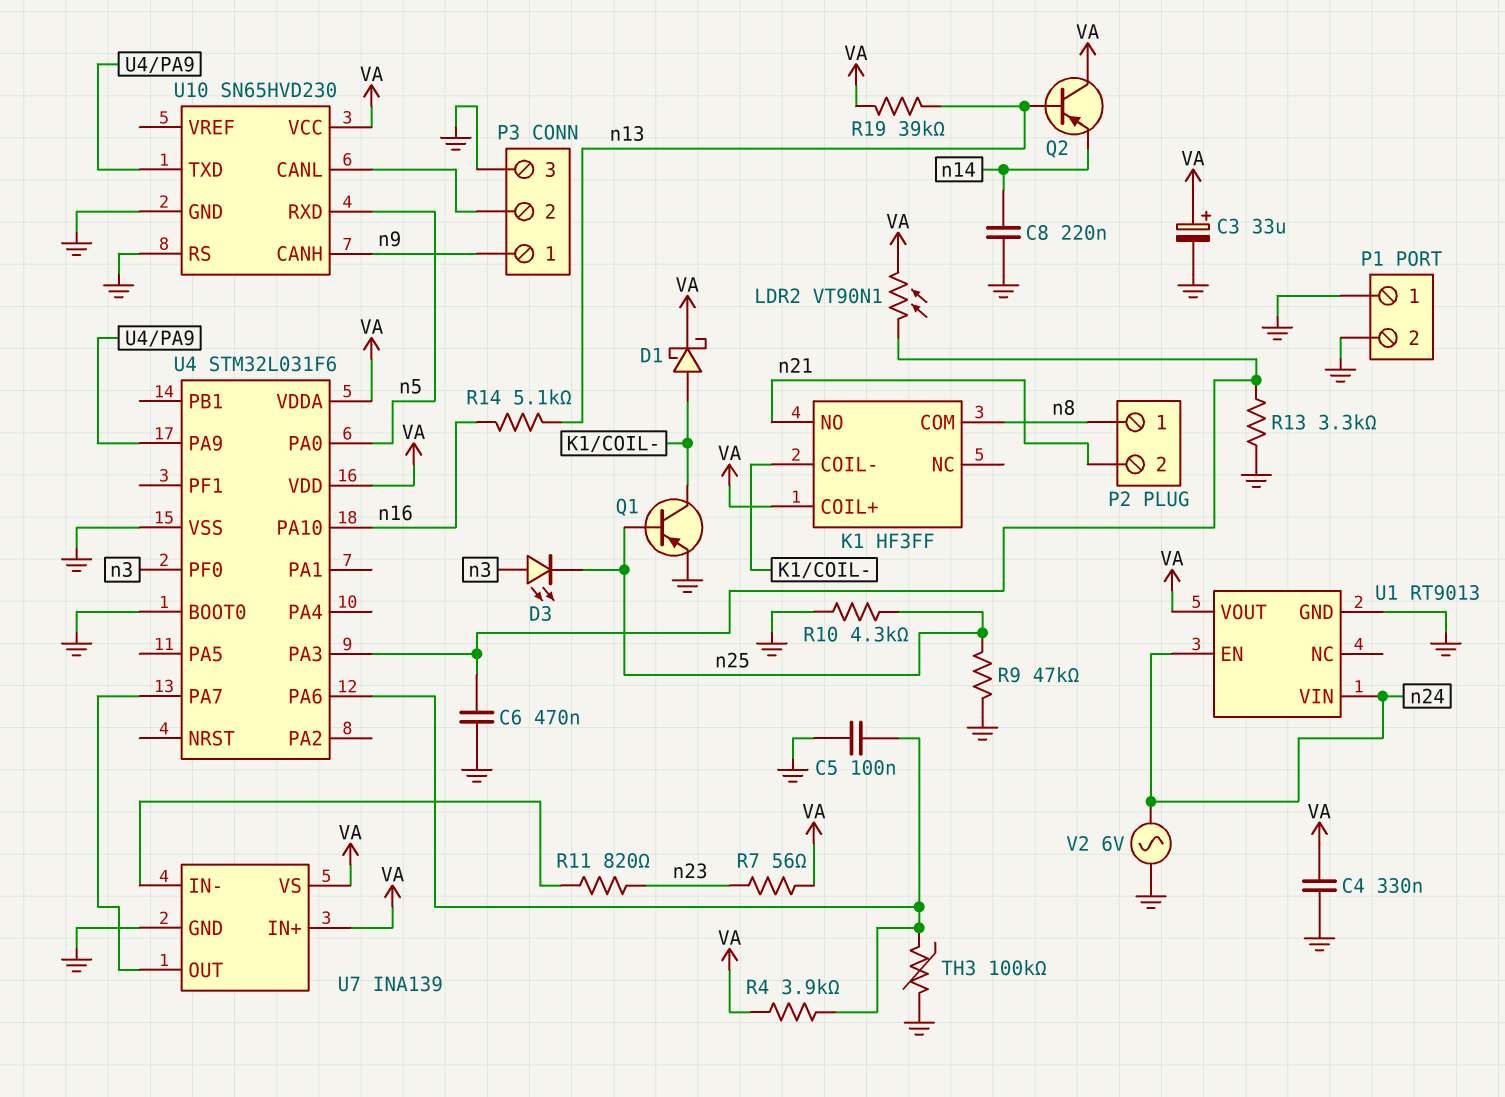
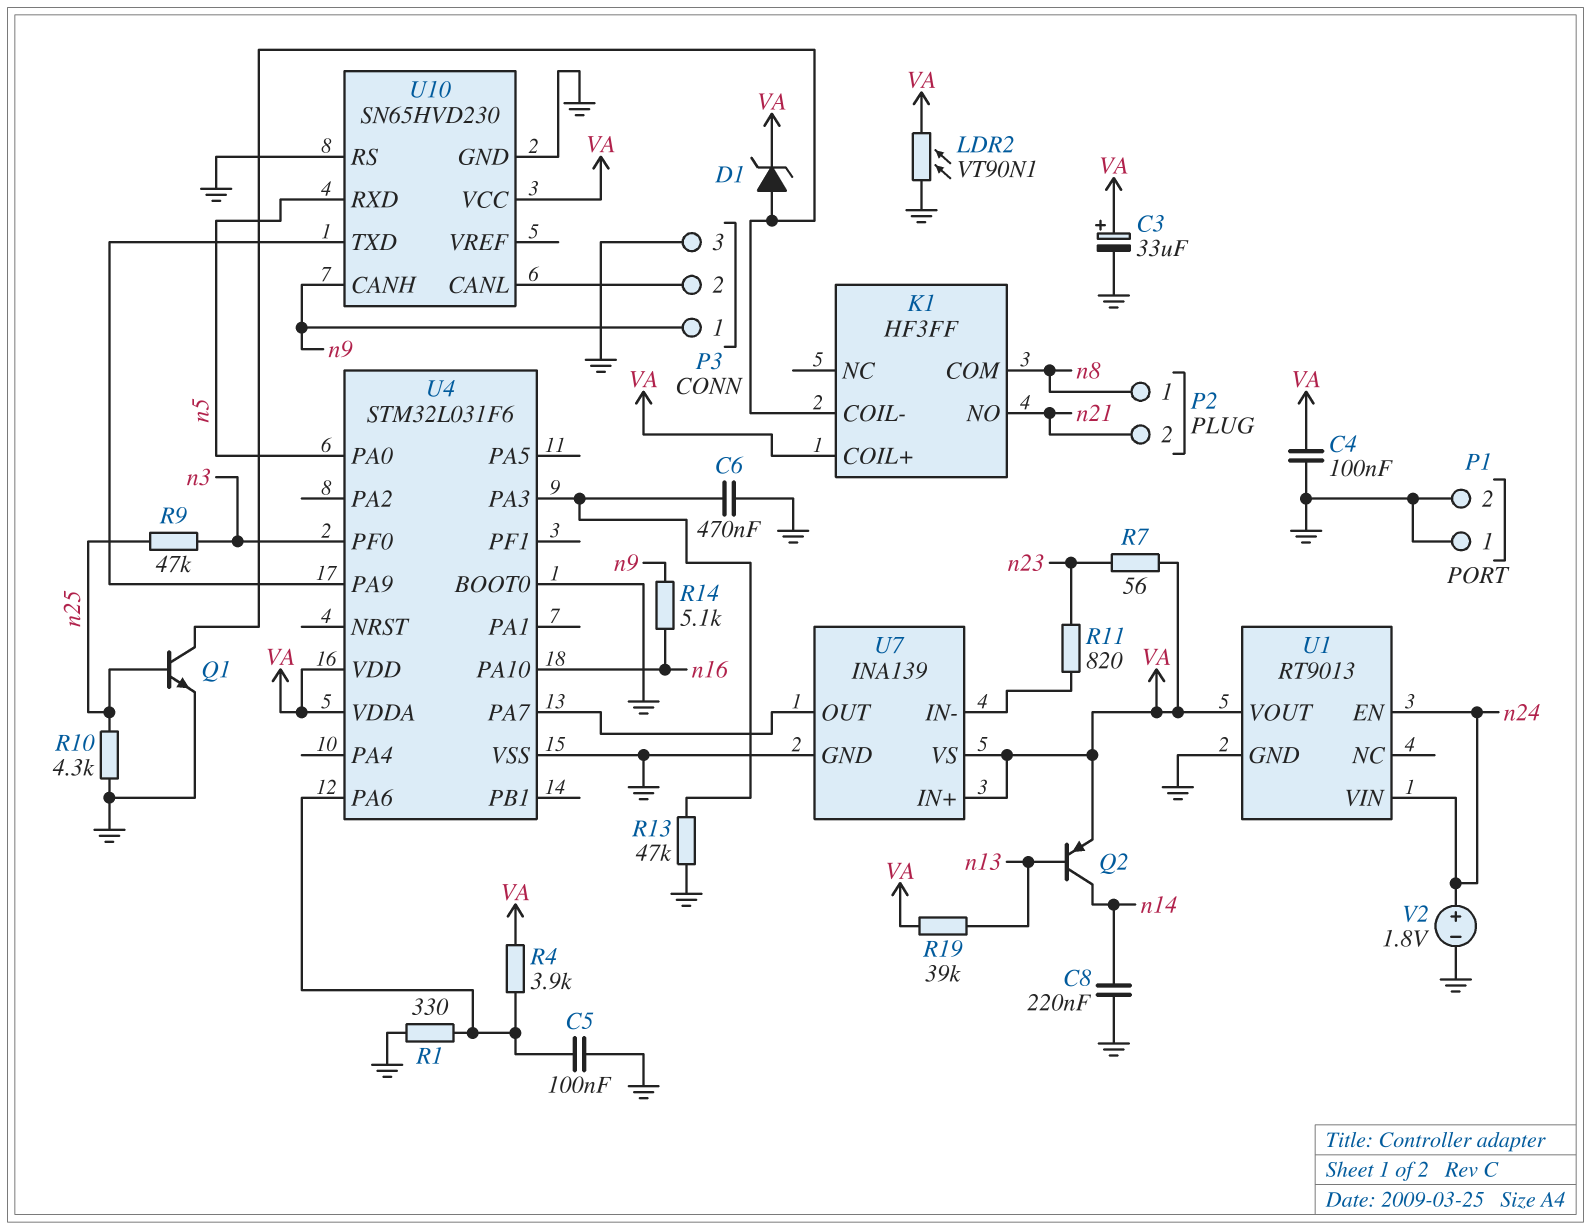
C4: 330nF (GND, VA) -> 100nF (GND, VA)
D1: schottky (A K1/COIL-, K VA) -> zener (A K1/COIL-, K VA)
D3: LED (A n3, K n25) -> none
LDR2: VT90N1 (U4/PA3, VA) -> VT90N1 (GND, VA)
Q1: PNP (B n25, C K1/COIL-, E GND) -> NPN (B n25, C K1/COIL-, E GND)
Q2: PNP (B n13, C VA, E n14) -> PNP (B n13, C n14, E VA)
R1: none -> 330 (GND, U4/PA6)
R9: 47k (GND, n25) -> 47k (n3, n25)
R13: 3.3k (GND, U4/PA3) -> 47k (GND, U4/PA3)
R14: 5.1k (n13, n16) -> 5.1k (n9, n16)
TH3: 100k (GND, U4/PA6) -> none
V2: AC 6V (GND, n24) -> 1.8V (plus n24, minus GND)

